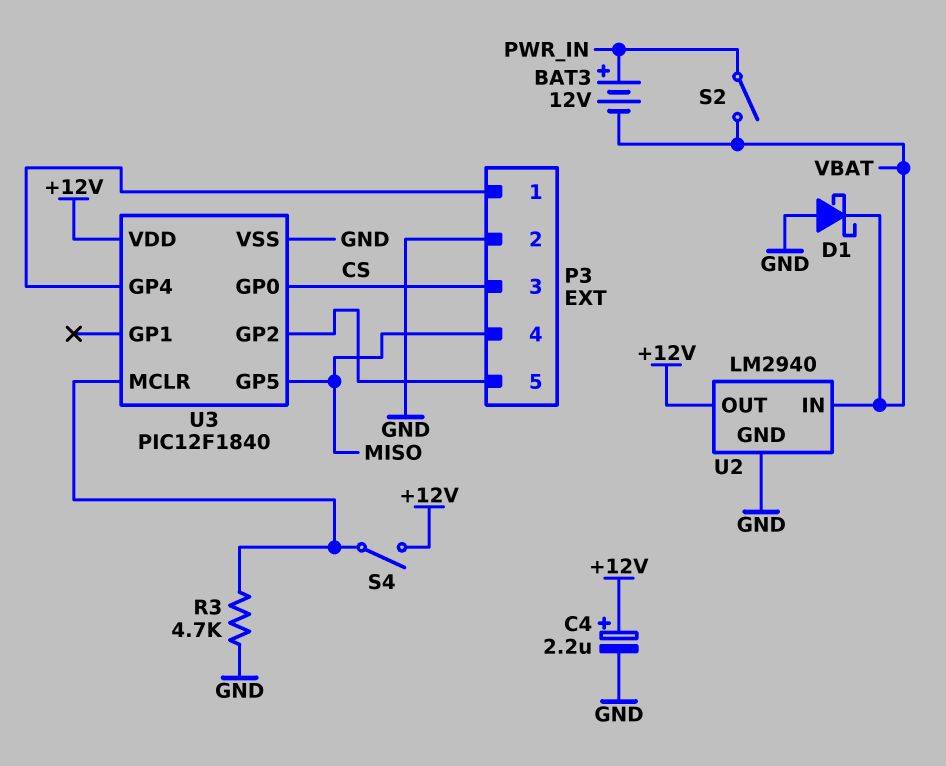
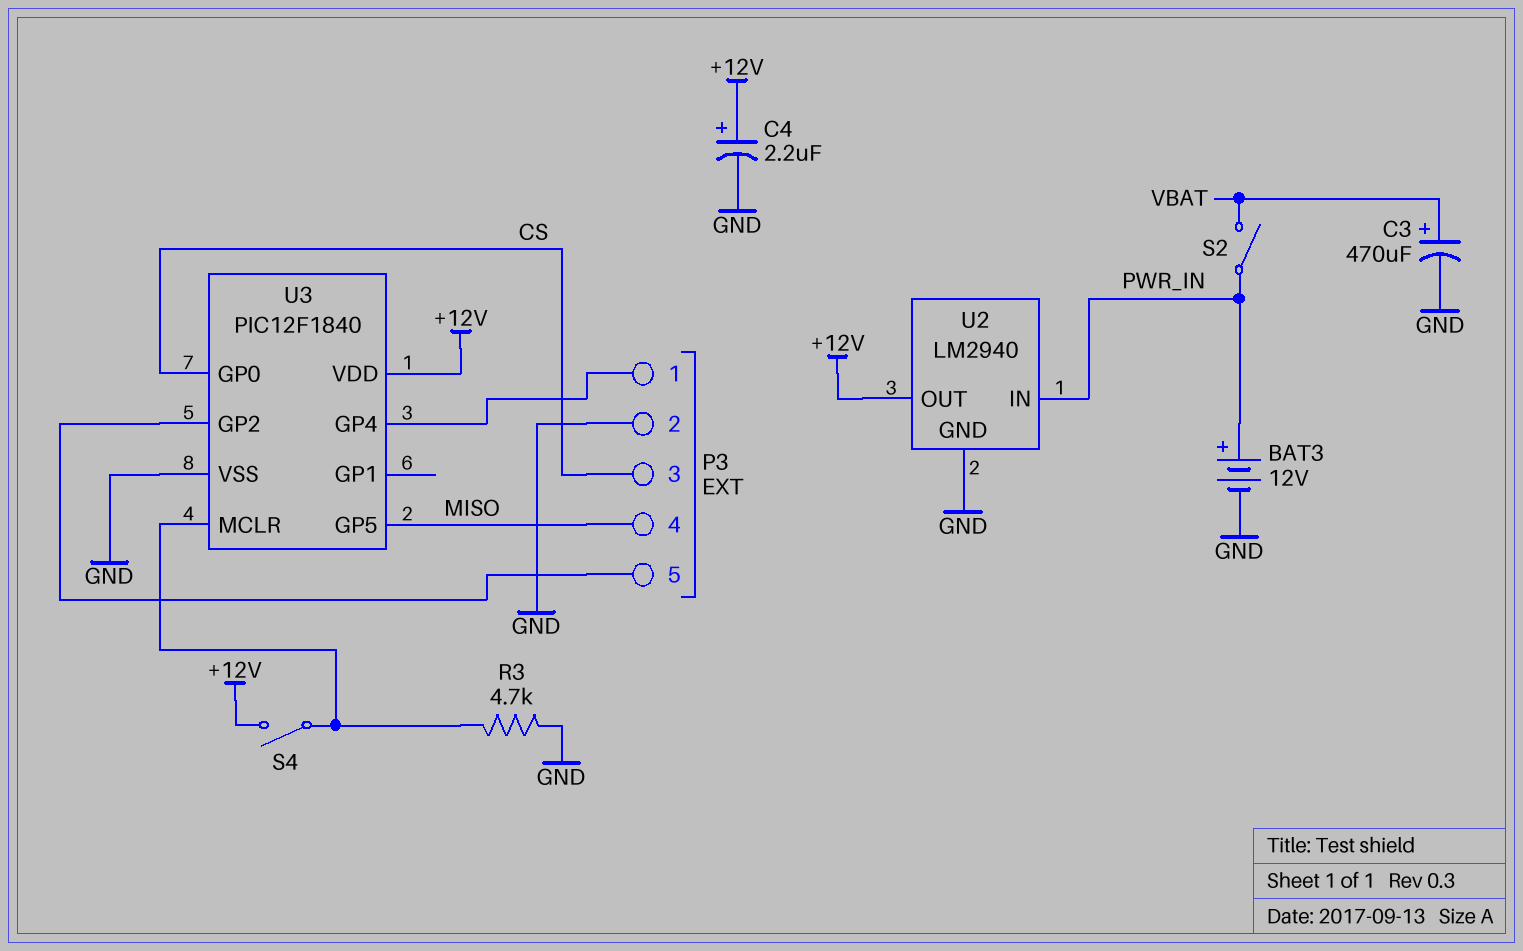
BAT3: 12V (plus PWR_IN, minus VBAT) -> 12V (plus PWR_IN, minus GND)
C3: none -> 470uF (plus VBAT, minus GND)
D1: schottky (A GND, K VBAT) -> none
U2 pin IN: VBAT -> PWR_IN

